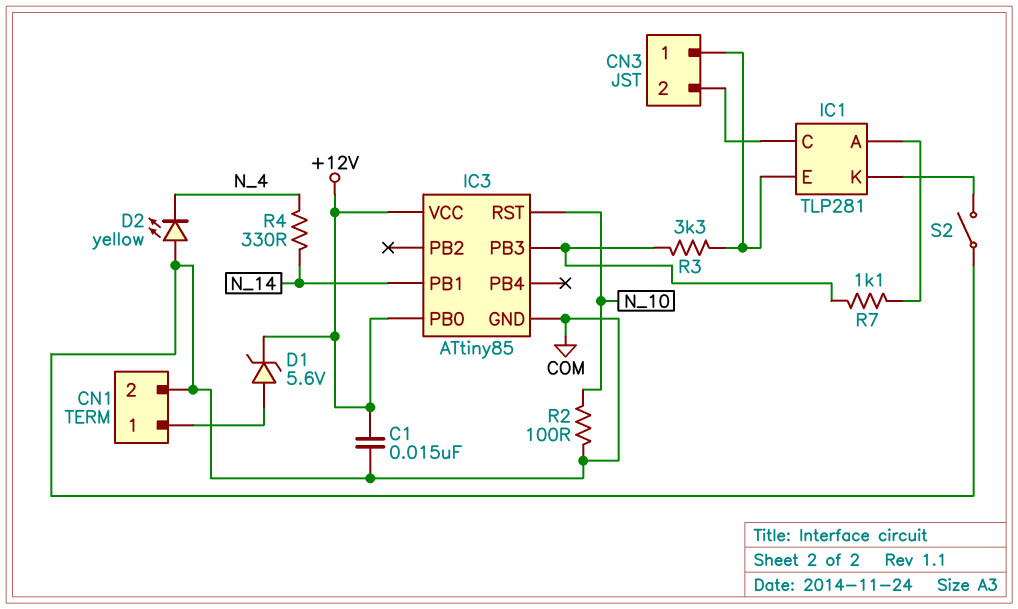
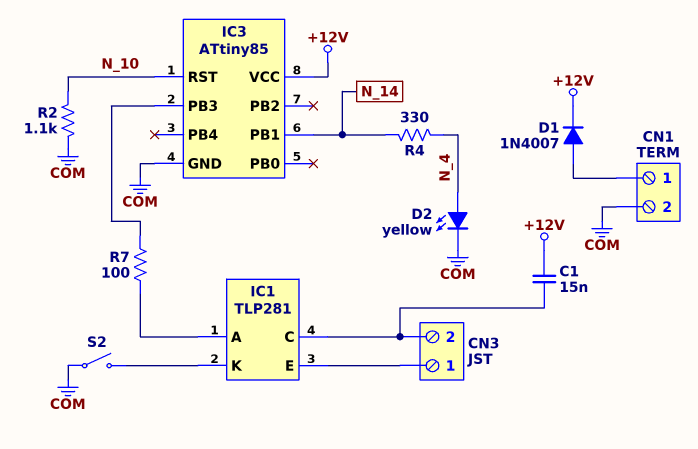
C1: 15nF (+12V, COM) -> 15nF (+12V, CN3/2)
D1: zener 5.6V (A CN1/1, K +12V) -> diode 1N4007 (A CN1/1, K +12V)
D2: LED yellow (A COM, K N_4) -> LED yellow (A N_4, K COM)
IC3 pin PB0: +12V -> none
R2: 100 (COM, N_10) -> 1.1k (COM, N_10)
R3: 3.3k (CN3/1, IC3/PB3) -> none
R7: 1.1k (IC1/A, IC3/PB3) -> 100 (IC1/A, IC3/PB3)

